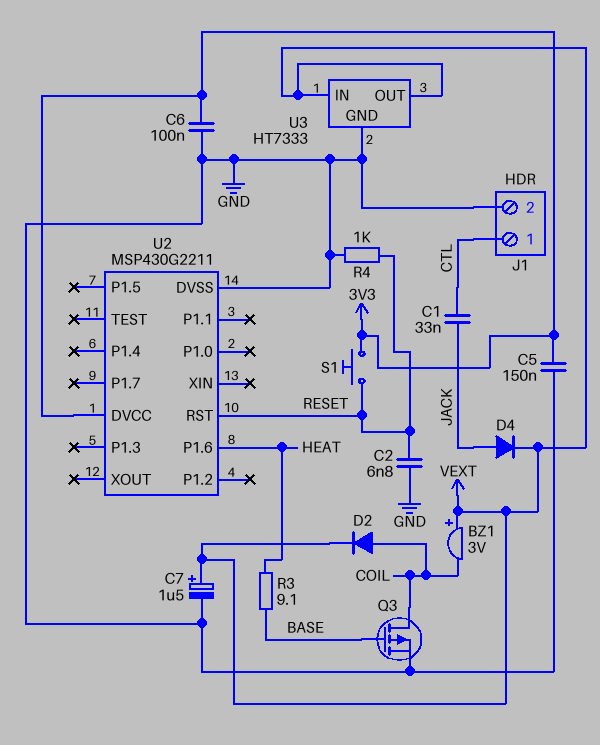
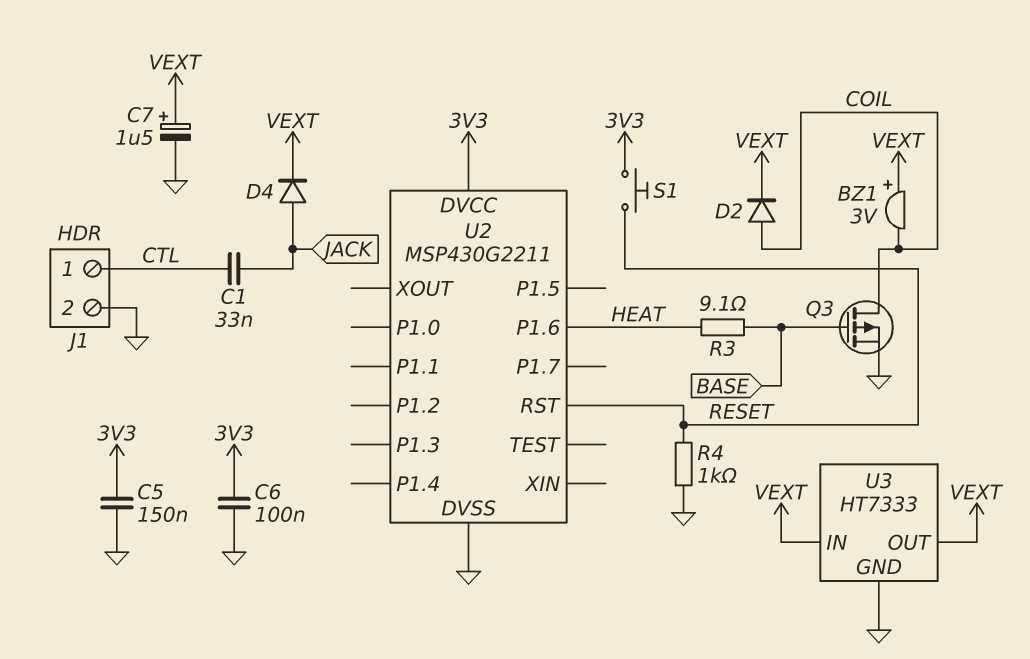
C2: 6.8nF (GND, RESET) -> none

